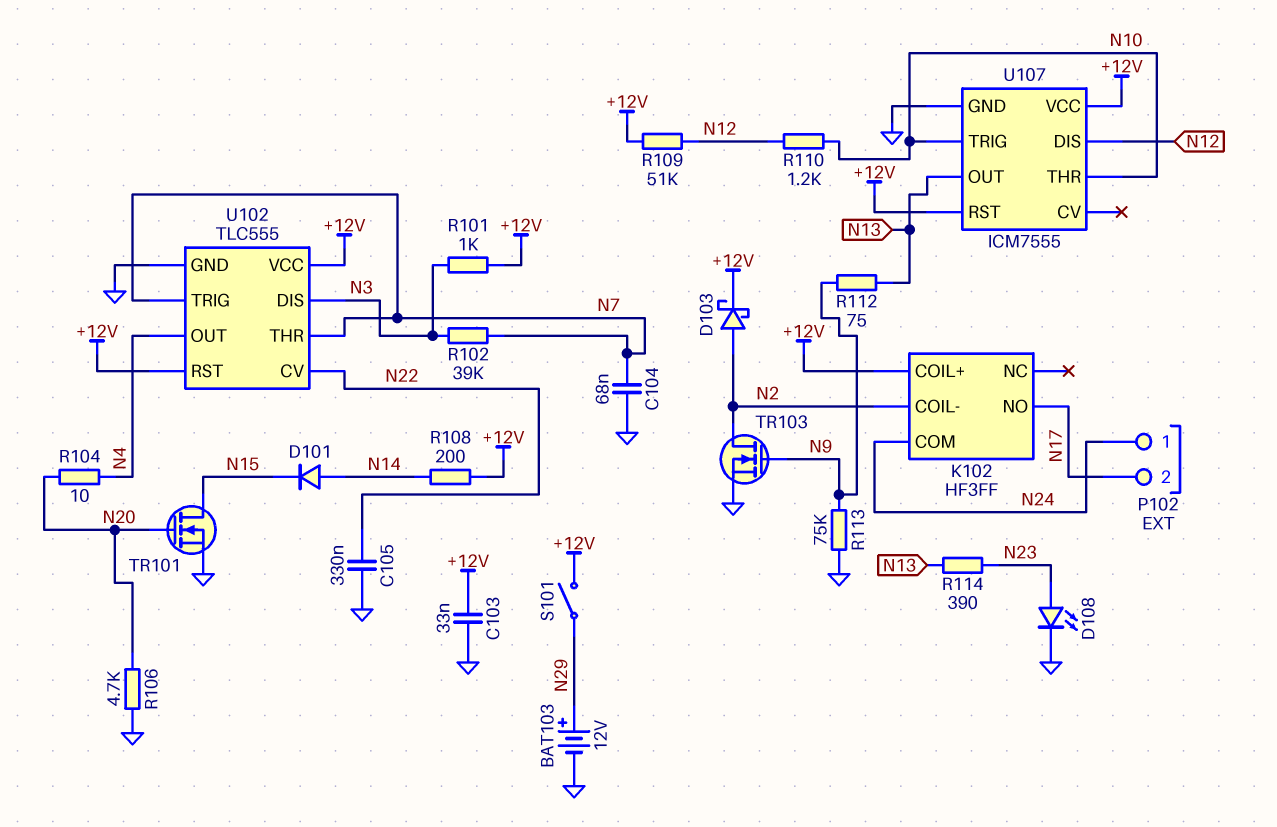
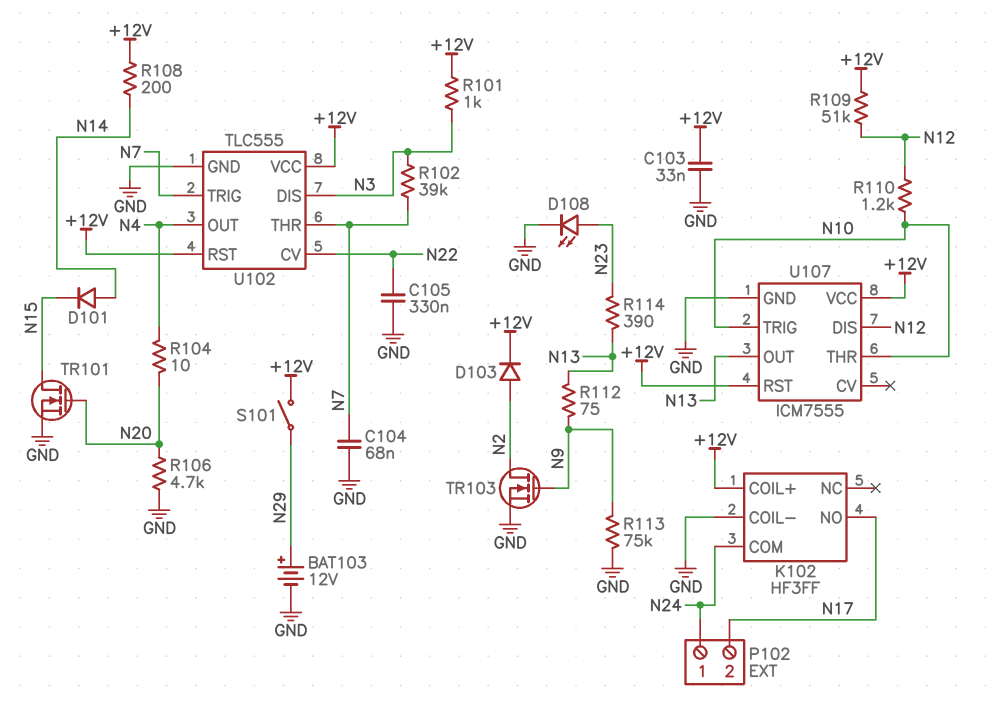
D103: schottky (A N2, K +12V) -> diode (A N2, K +12V)
K102 pin COIL-: N2 -> GND

